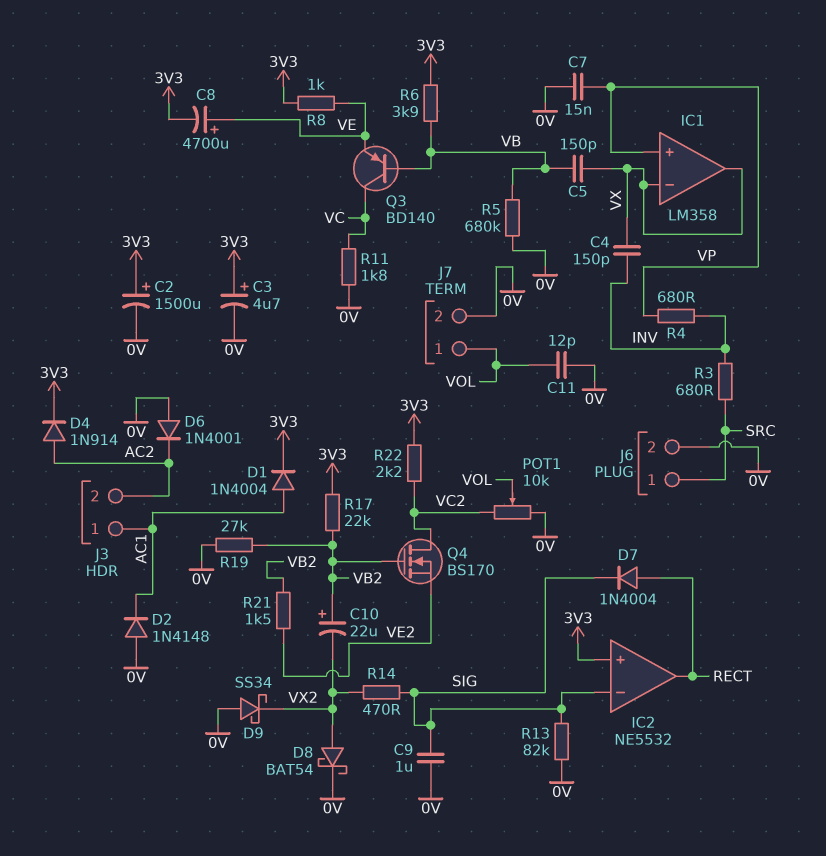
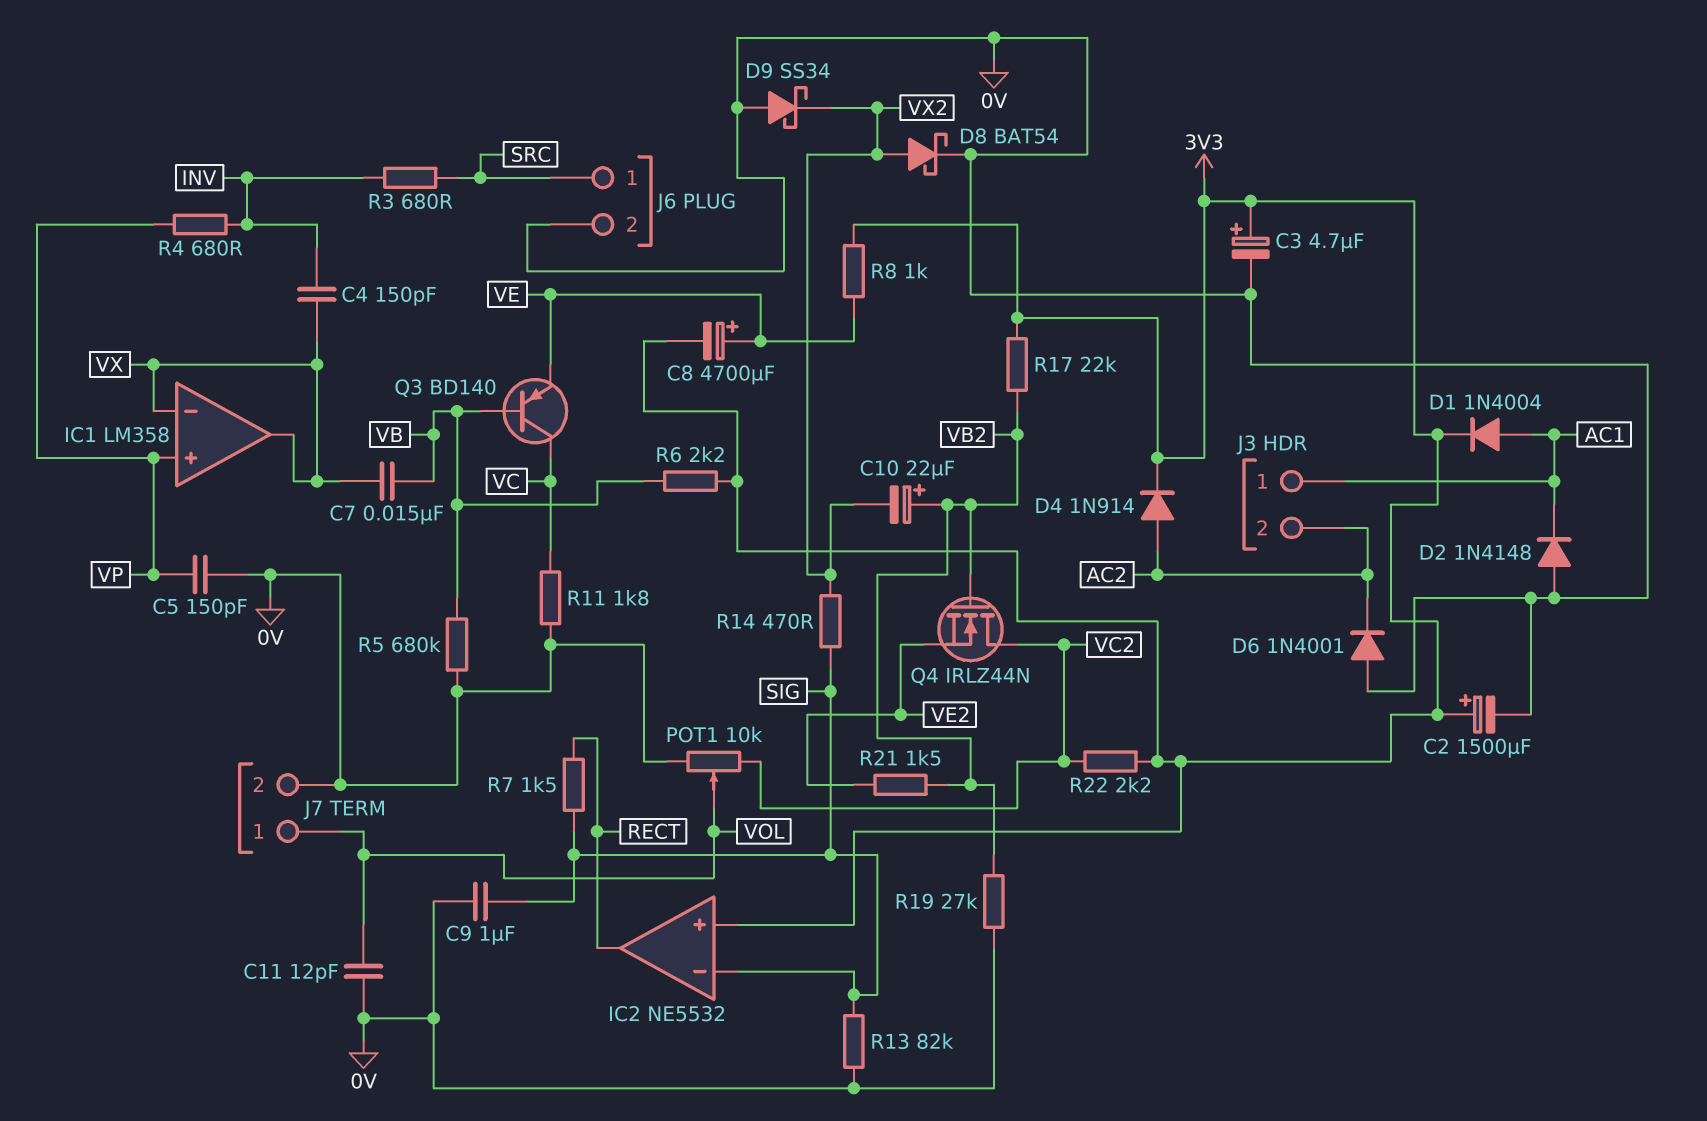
C5: 150pF (VB, VX) -> 150pF (0V, VP)
C7: 15nF (0V, VP) -> 15nF (VB, VX)
D7: diode 1N4004 (A RECT, K SIG) -> none
Q4: NMOS BS170 (G VB2, D VC2, S VE2) -> NMOS IRLZ44N (G VB2, D VC2, S VE2)
R6: 3.9k (3V3, VB) -> 2.2k (3V3, VB)
R7: none -> 1.5k (RECT, SIG)

